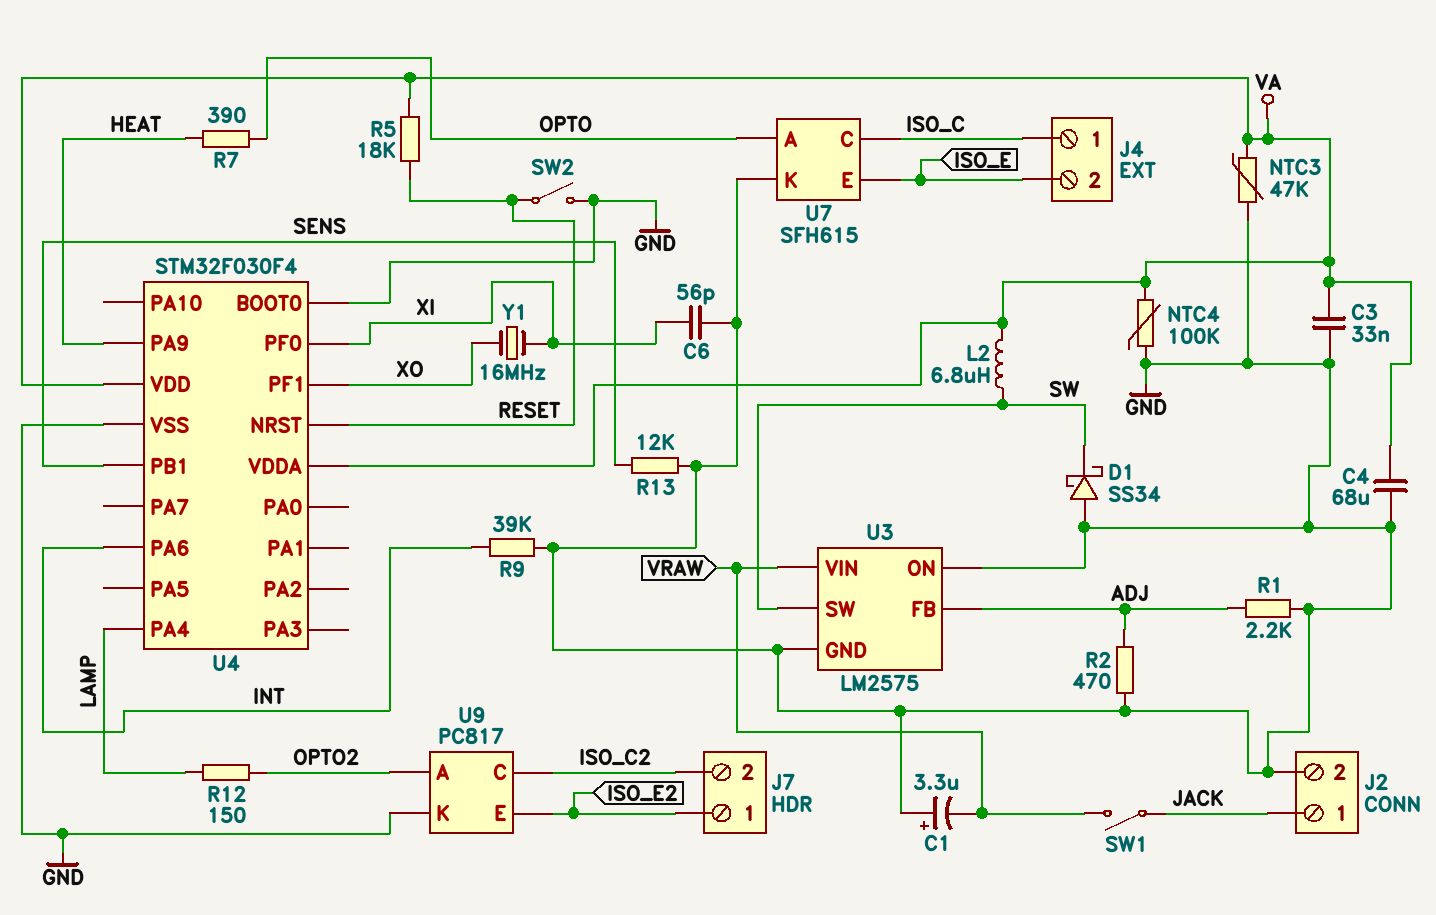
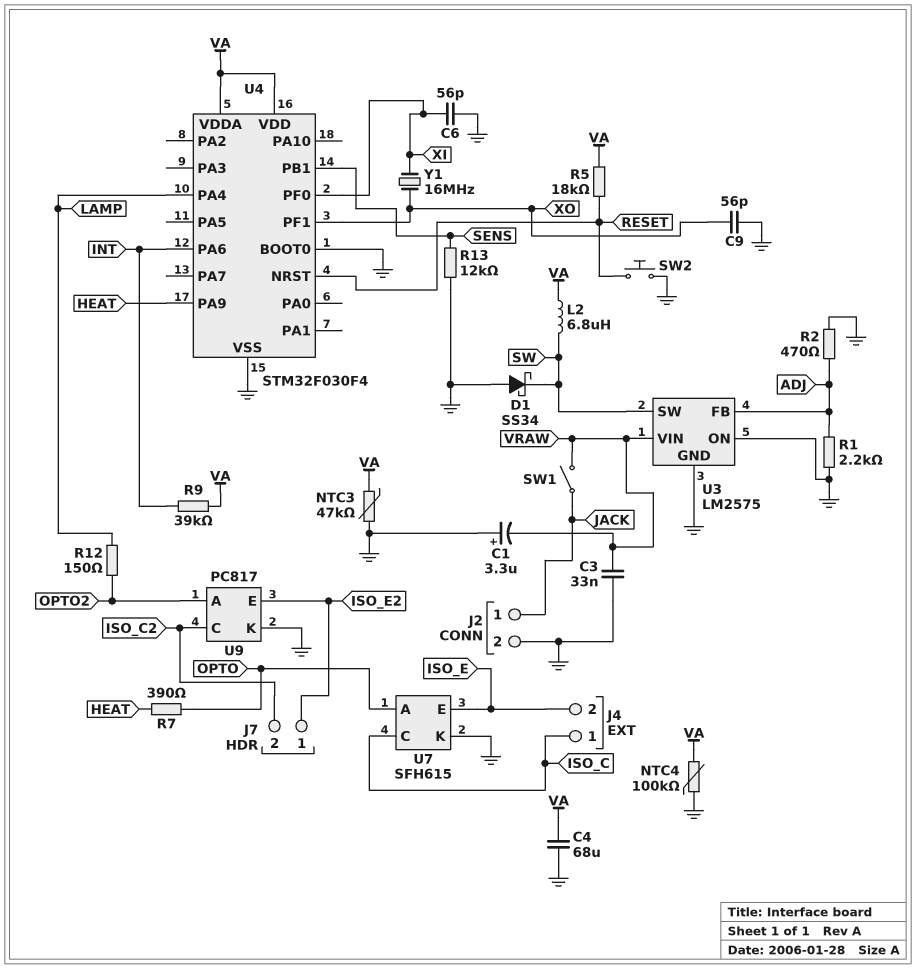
C3: 33nF (GND, VA) -> 33nF (GND, VRAW)
C9: none -> 56pF (GND, XO)
R9: 39k (GND, INT) -> 39k (INT, VA)
SW2: switch (GND, RESET) -> button (GND, RESET)

